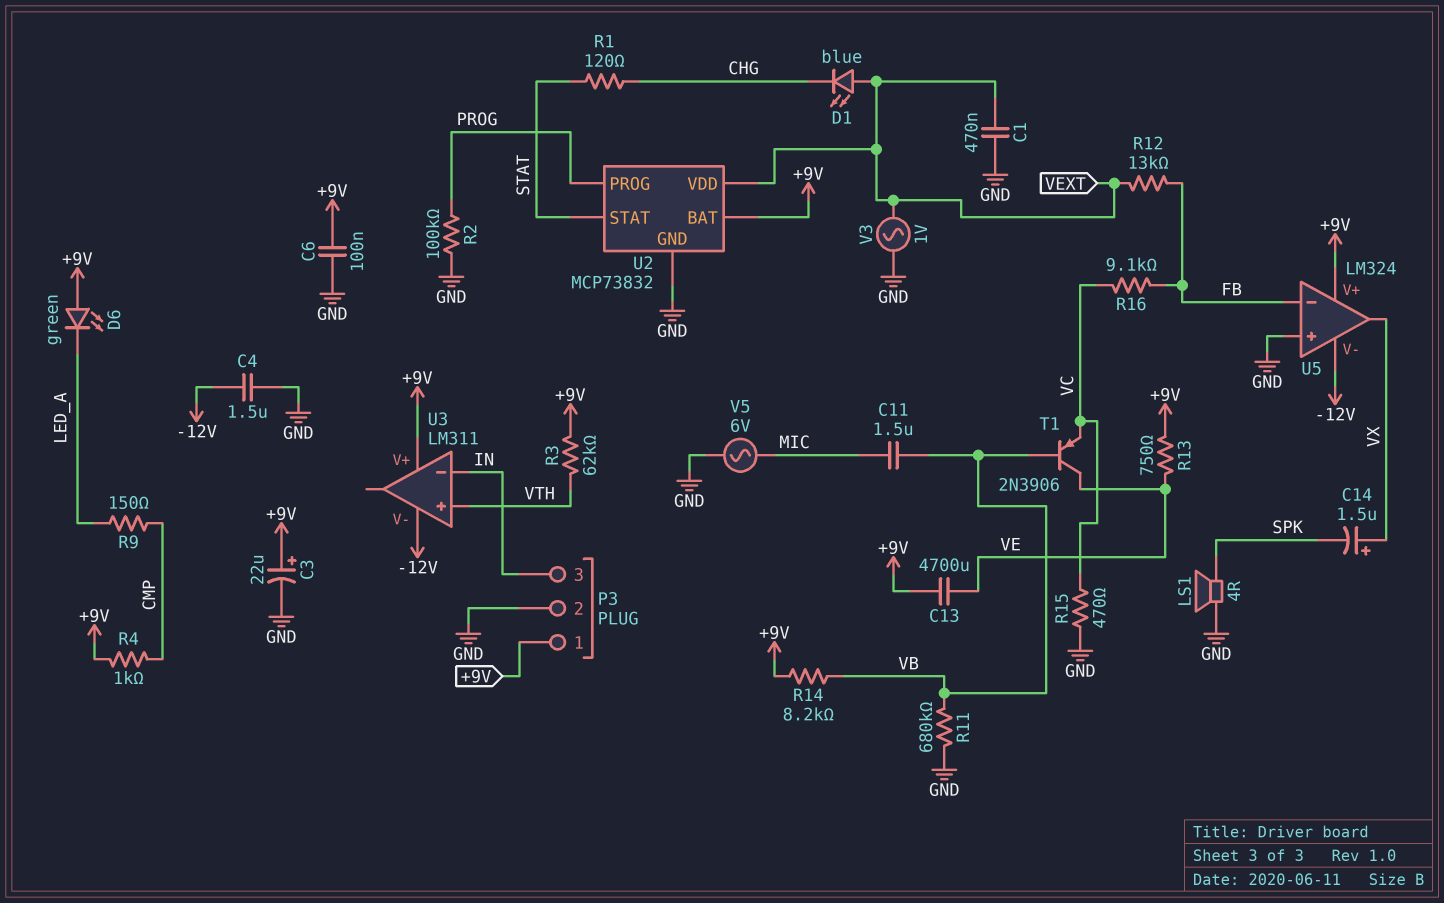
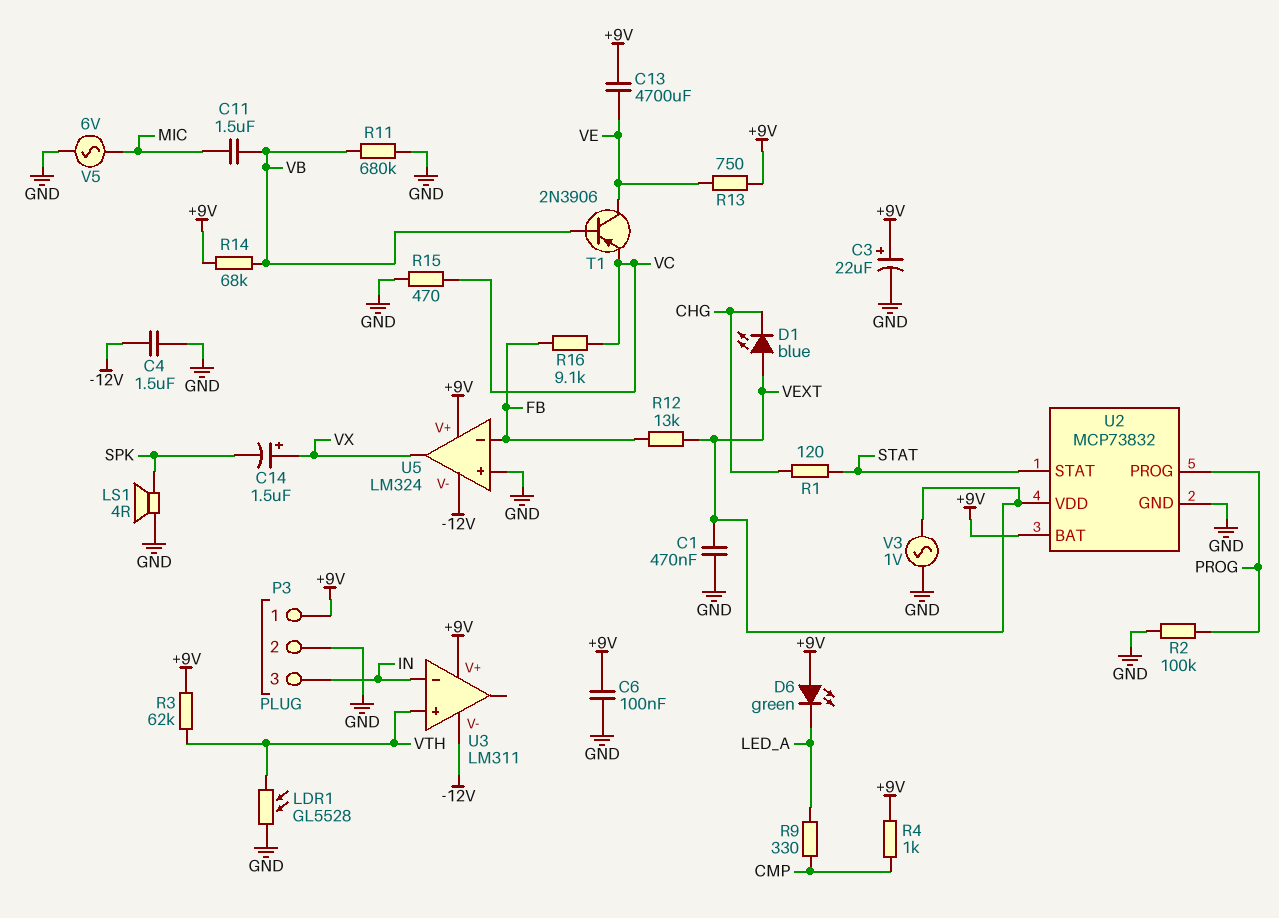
LDR1: none -> GL5528 (GND, VTH)
R9: 150 (CMP, LED_A) -> 330 (CMP, LED_A)
R14: 8.2k (+9V, VB) -> 68k (+9V, VB)

